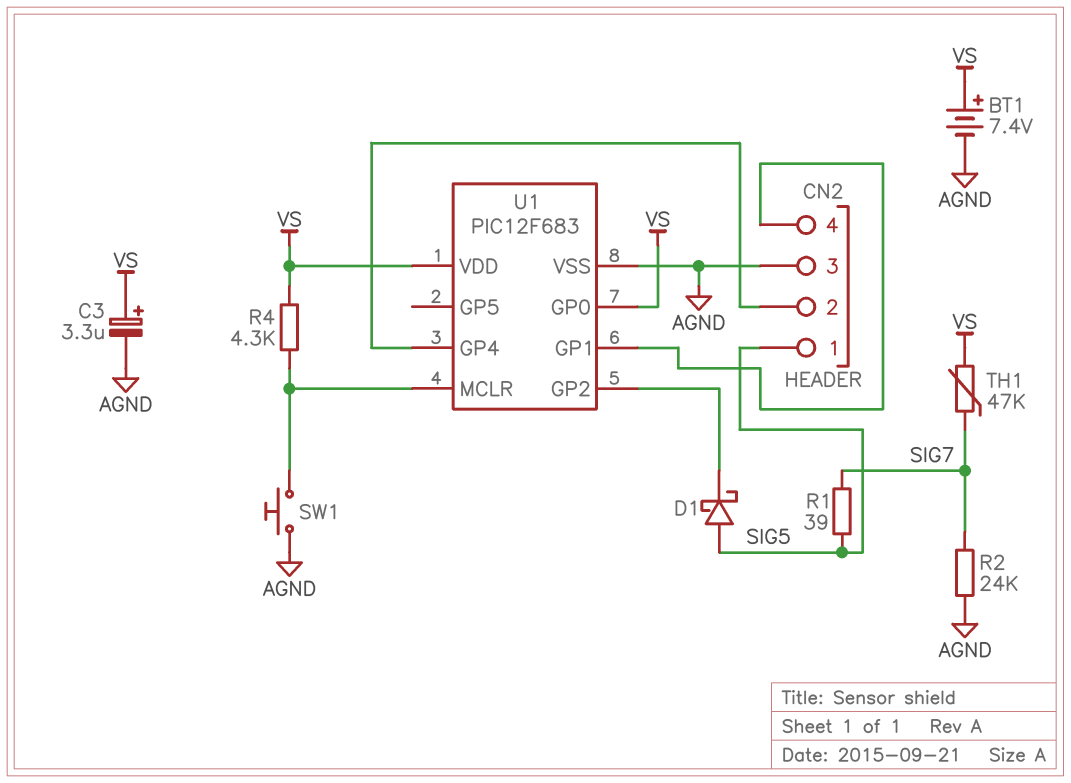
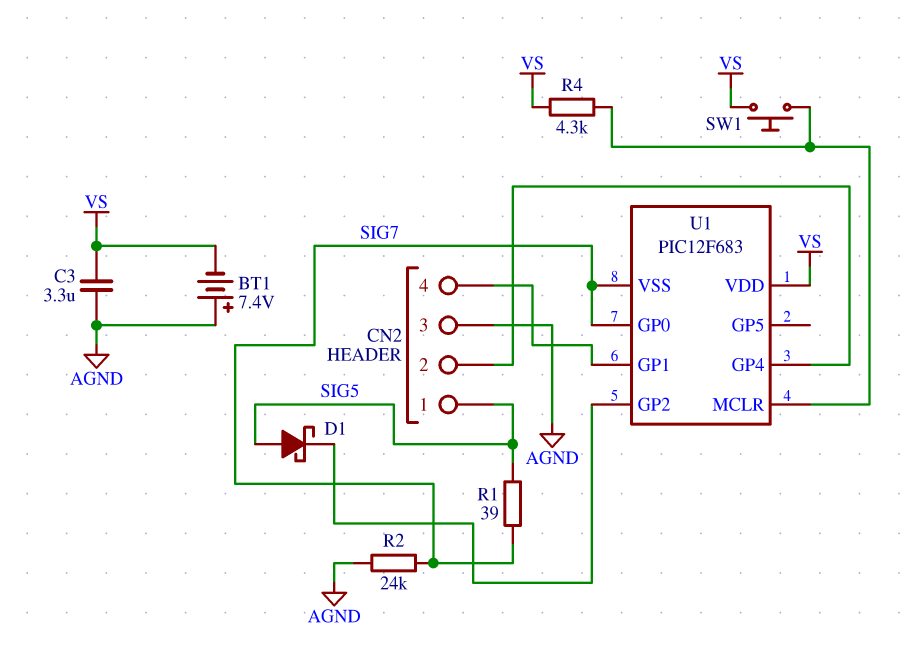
BT1: 7.4V (plus VS, minus AGND) -> 7.4V (plus AGND, minus VS)
C3: 3.3uF (plus VS, minus AGND) -> 3.3uF (AGND, VS)
SW1: button (AGND, U1/MCLR) -> button (U1/MCLR, VS)
TH1: 47k (SIG7, VS) -> none
U1 pin GP0: VS -> SIG7
U1 pin VSS: AGND -> SIG7

